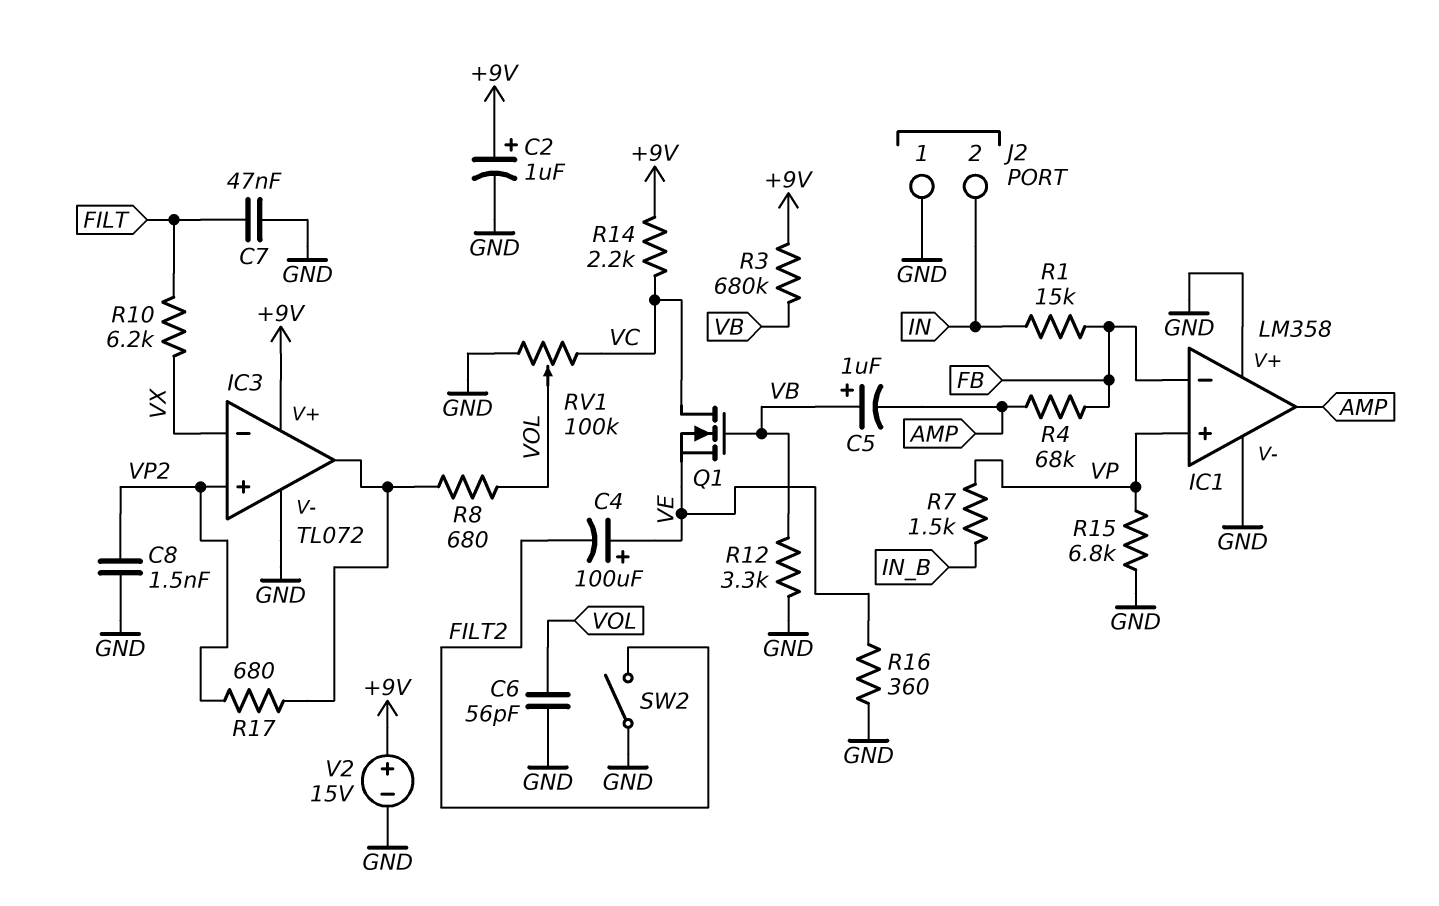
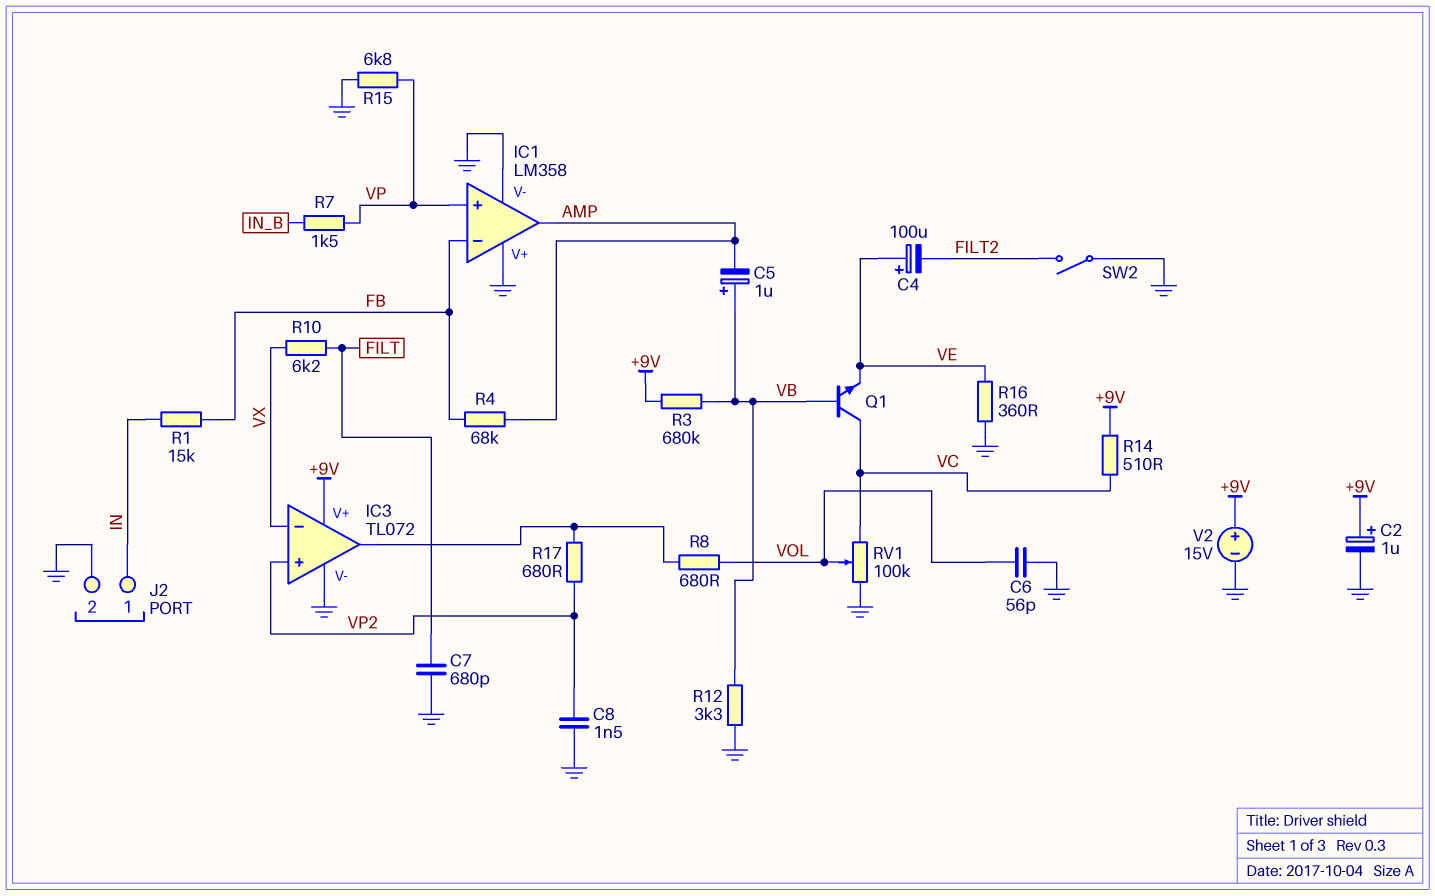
C7: 47nF (FILT, GND) -> 680pF (FILT, GND)
J2 pin 1: GND -> IN
J2 pin 2: IN -> GND
Q1: NMOS (G VB, D VC, S VE) -> NPN (B VB, C VC, E VE)
R14: 2.2k (+9V, VC) -> 510 (+9V, VC)

